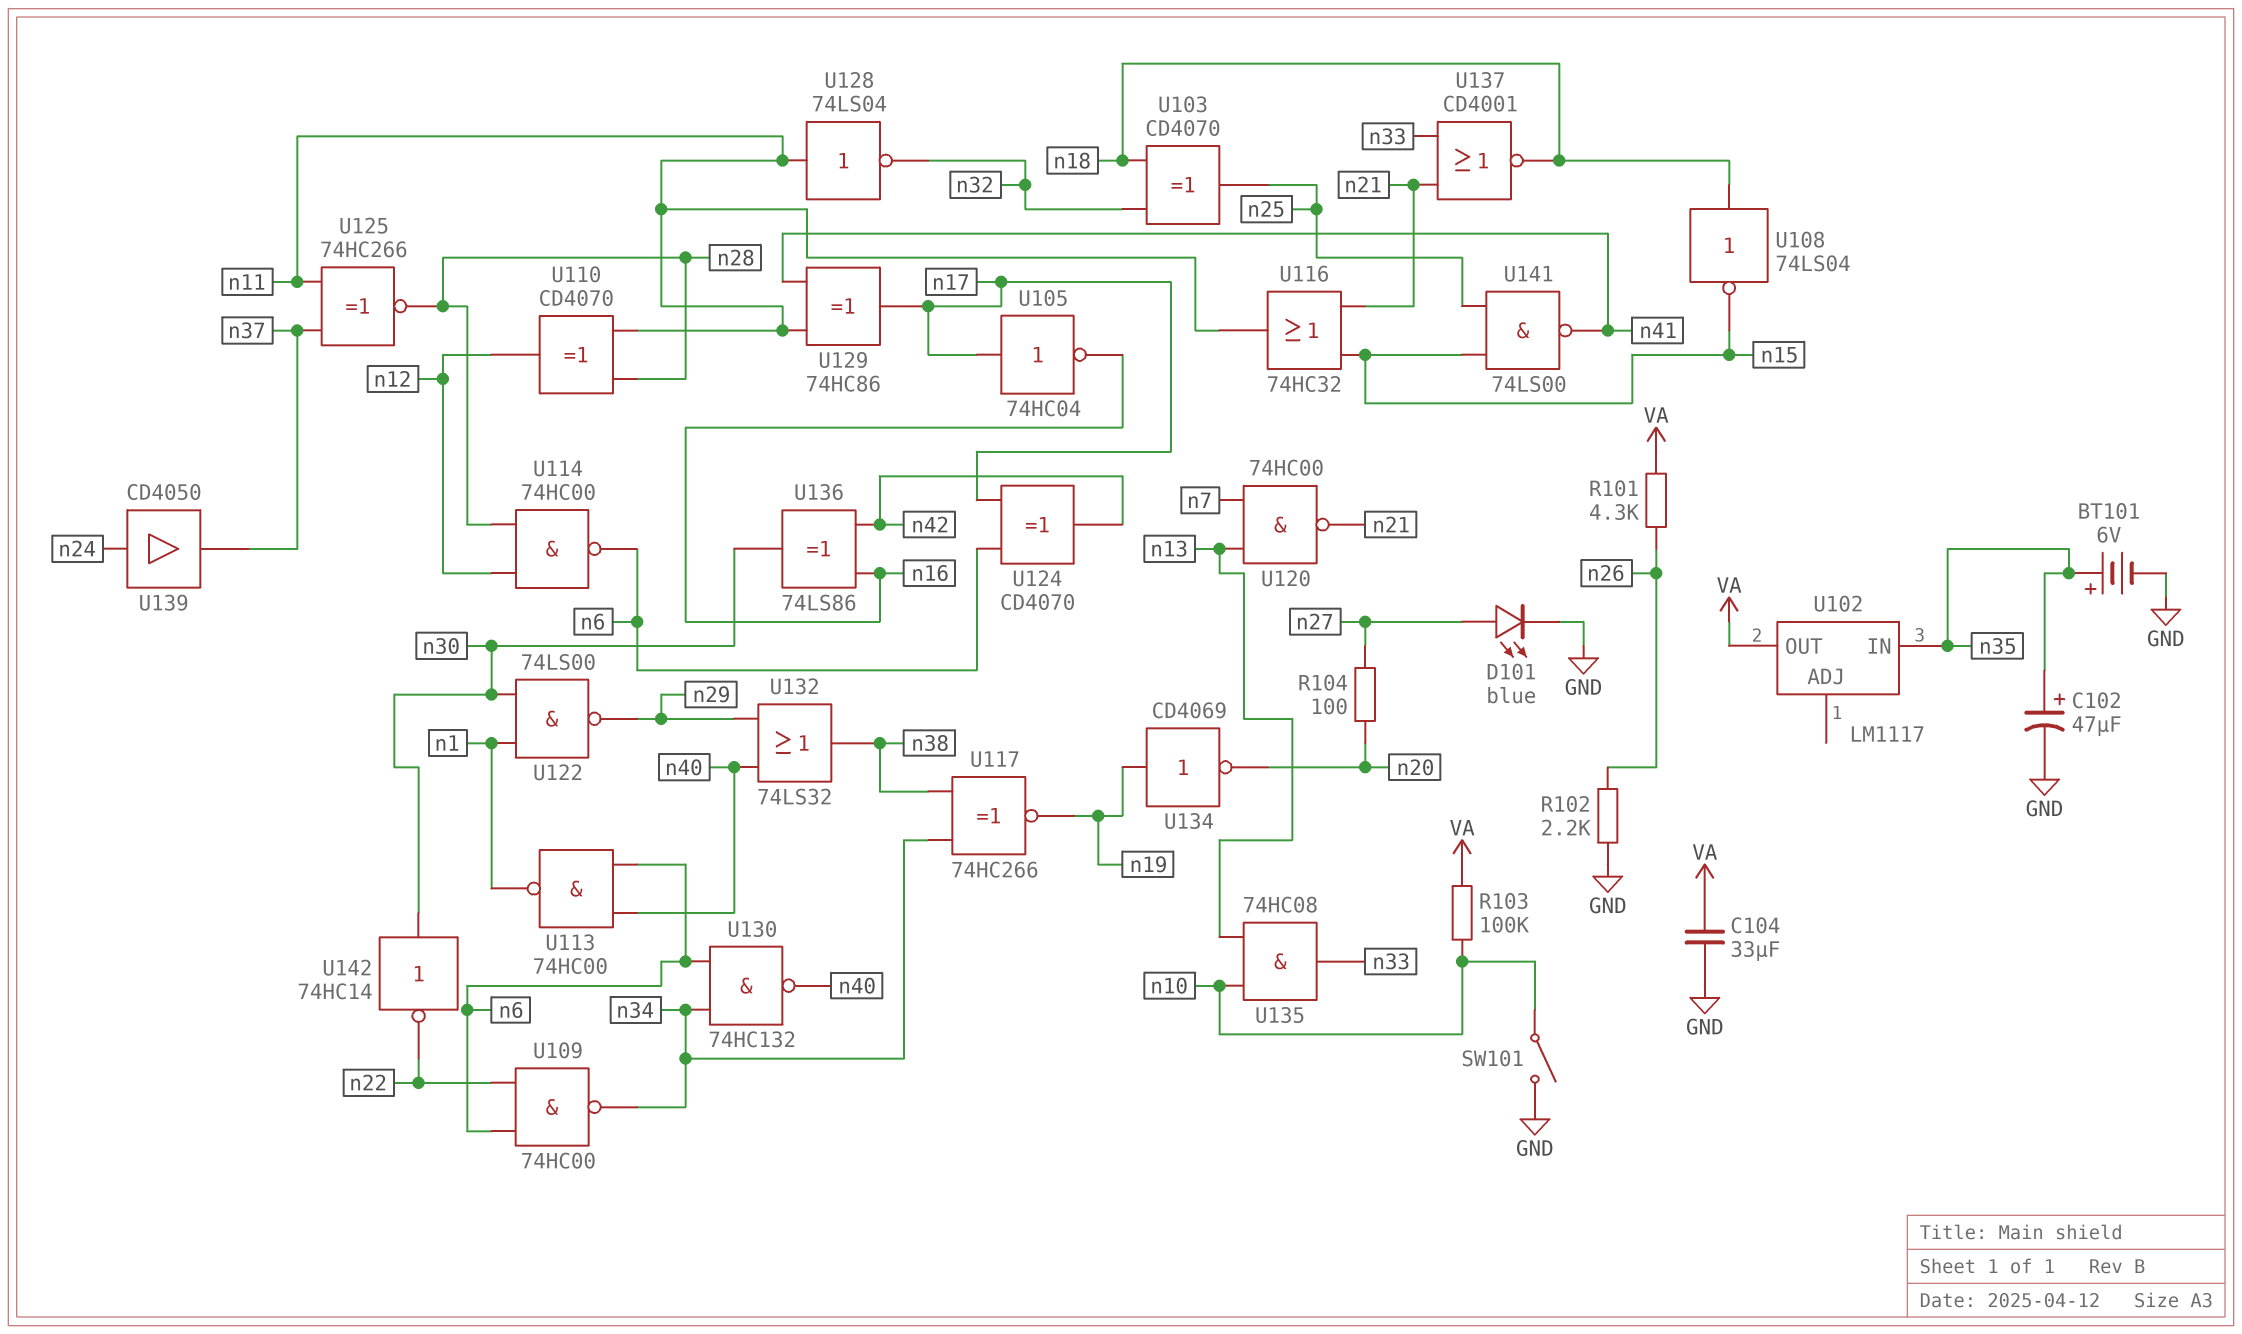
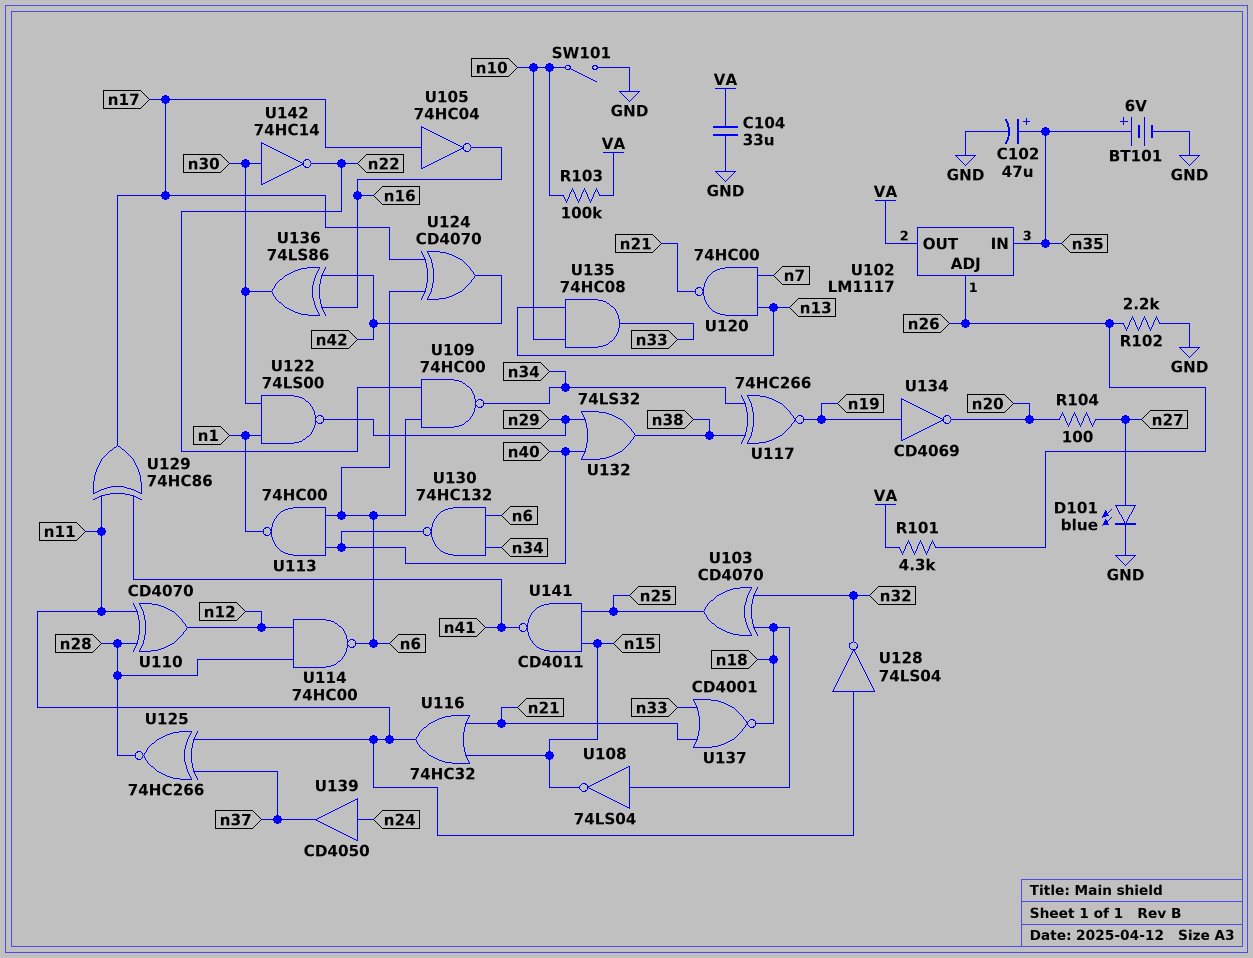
U102 pin ADJ: none -> n26
U141: NAND 74LS00 (in n15, in n25, out n41) -> NAND CD4011 (in n15, in n25, out n41)

